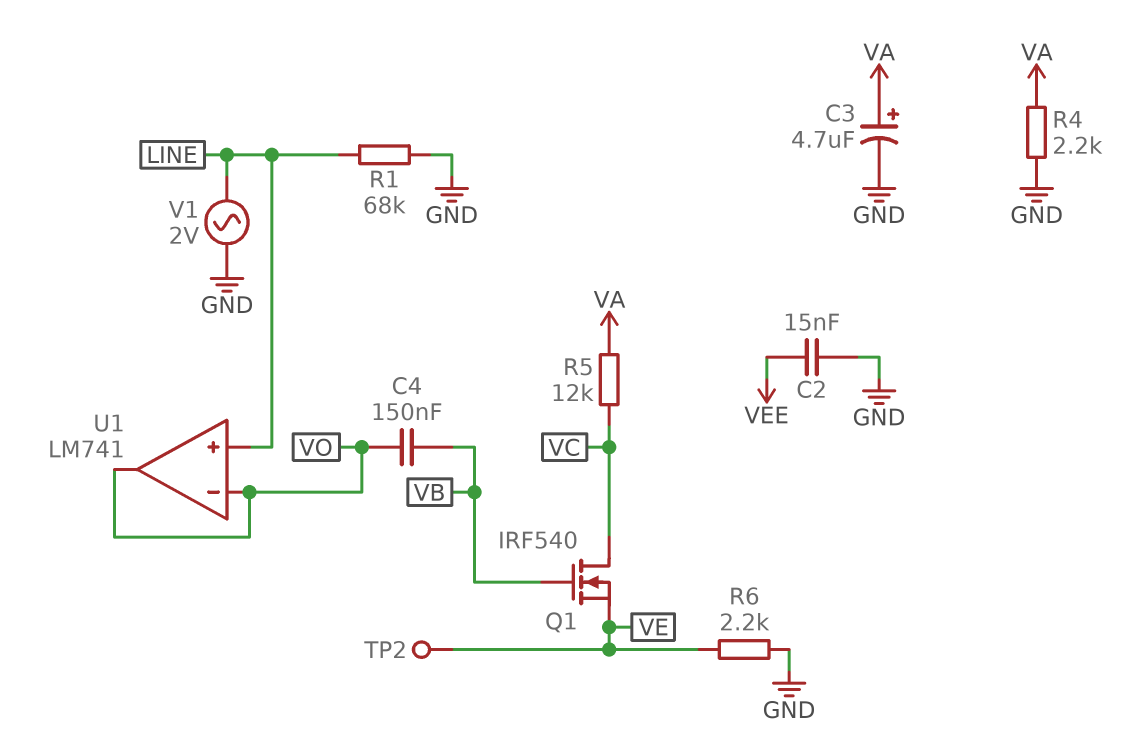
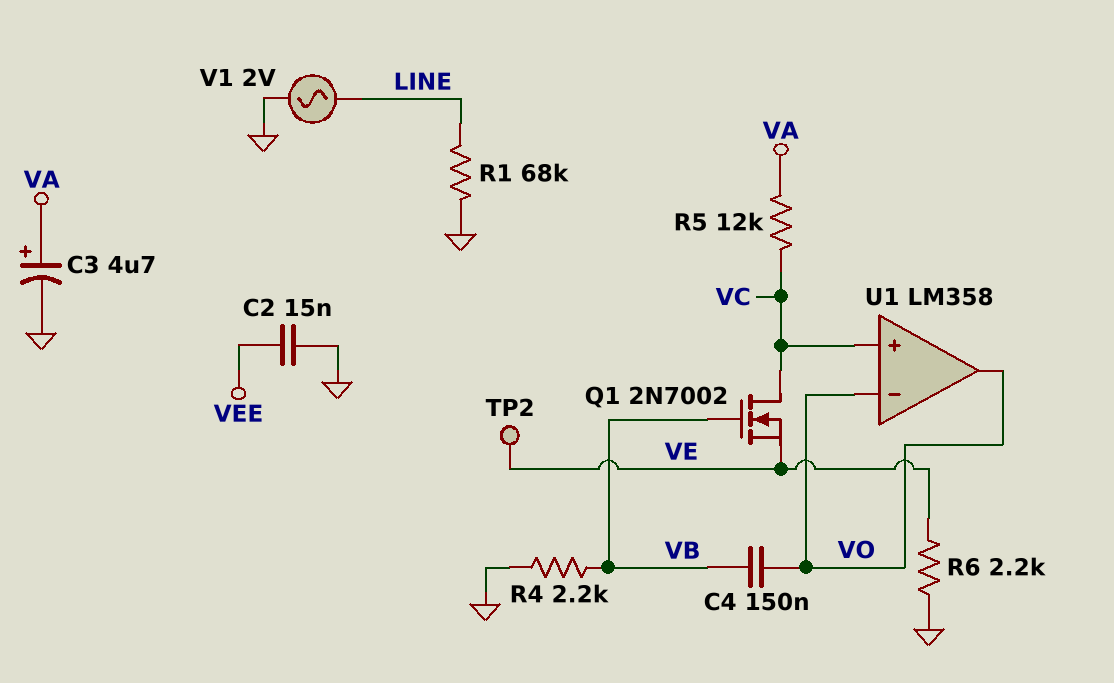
Q1: NMOS IRF540 (G VB, D VC, S VE) -> NMOS 2N7002 (G VB, D VC, S VE)
R4: 2.2k (GND, VA) -> 2.2k (GND, VB)
U1: LM741 -> LM358
U1 pin in+: LINE -> VC

